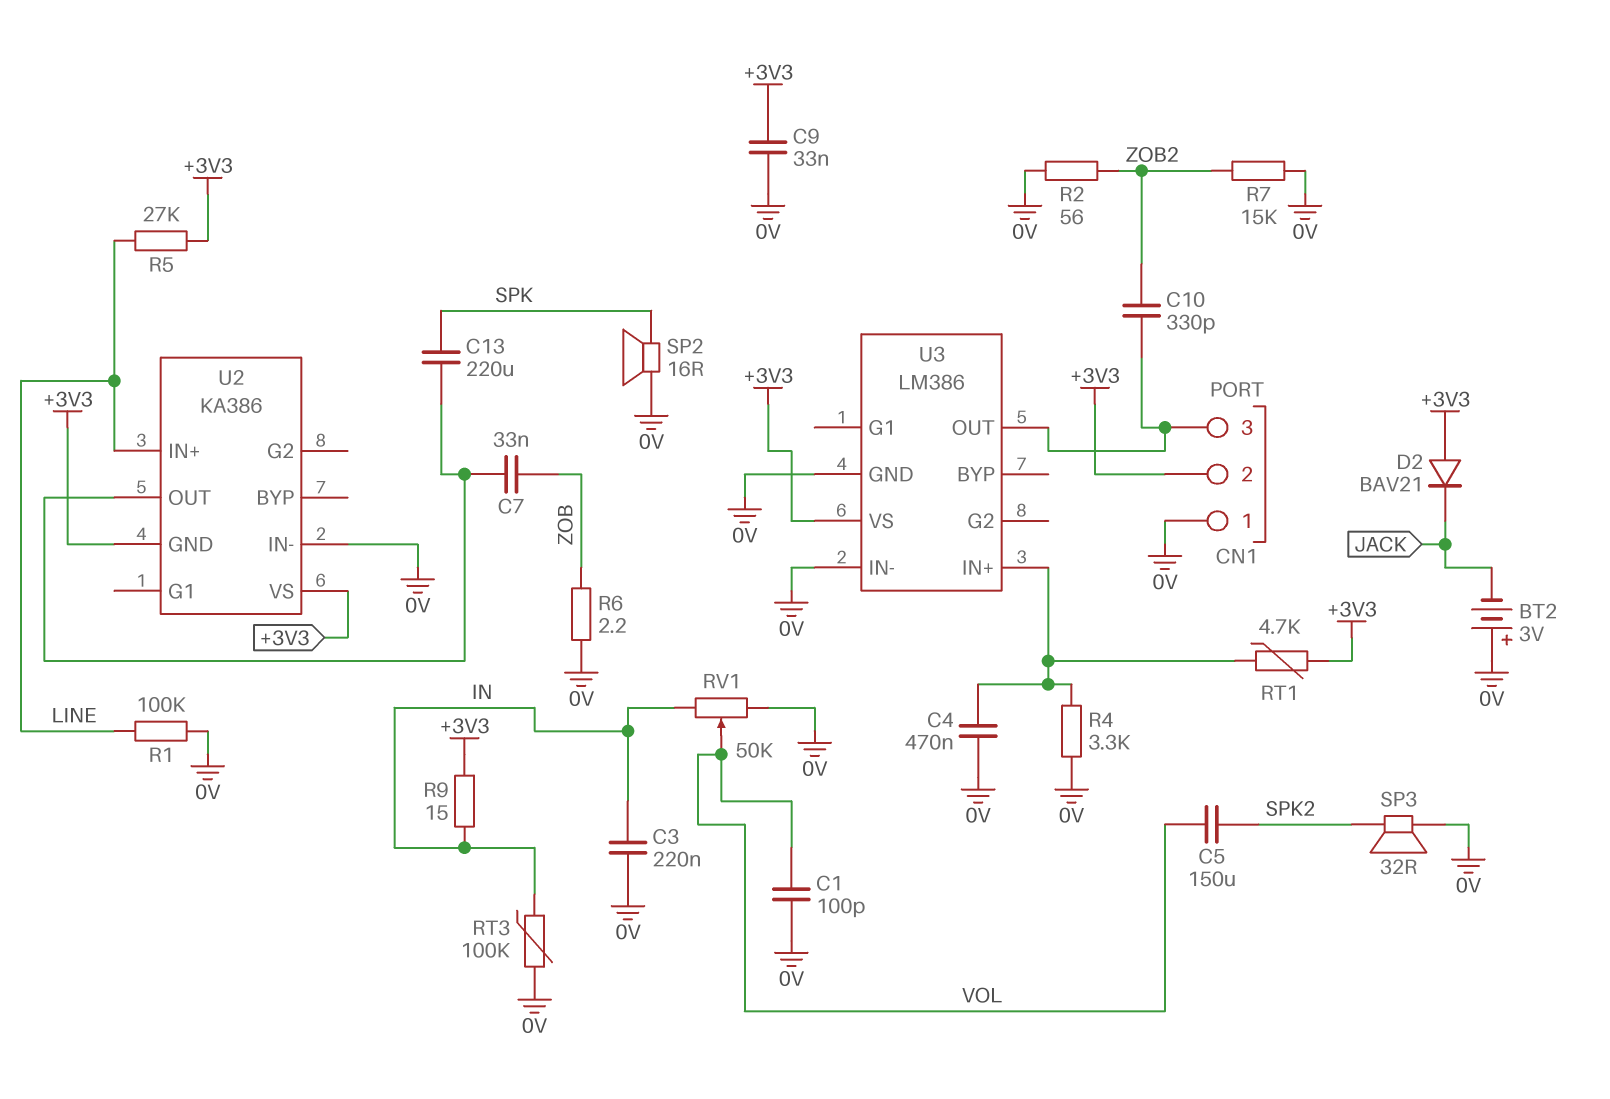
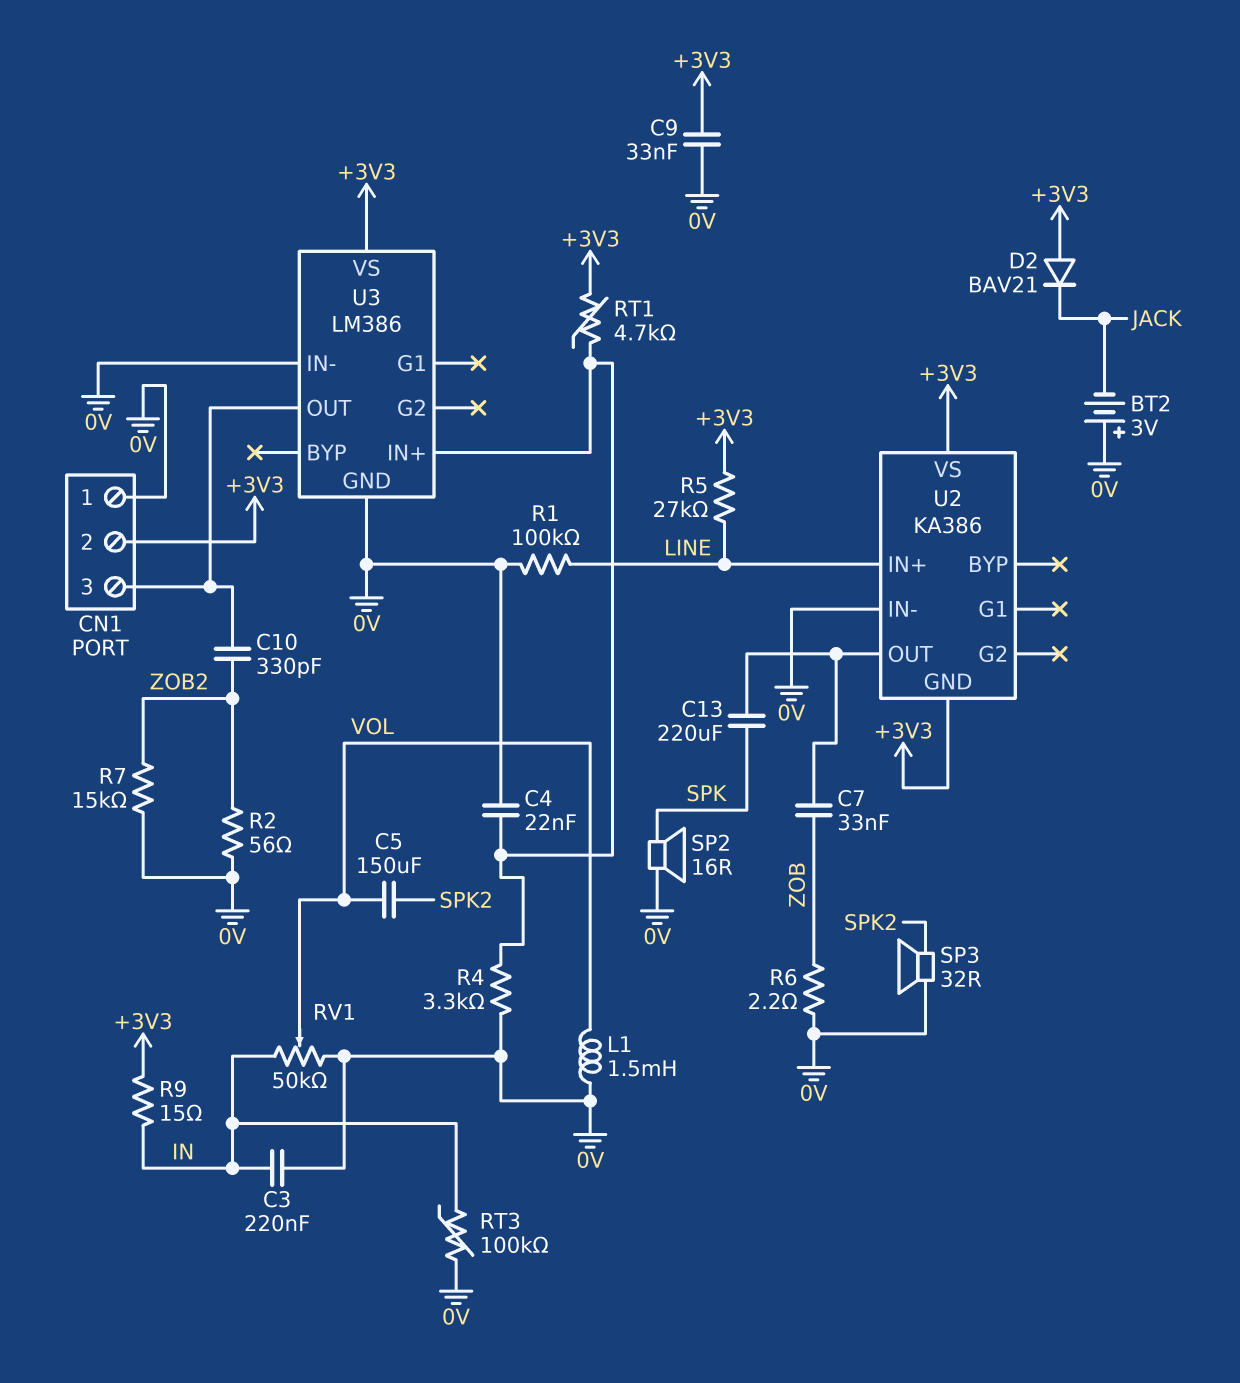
C1: 100pF (0V, VOL) -> none
C4: 470nF (0V, U3/IN+) -> 22nF (0V, U3/IN+)
L1: none -> 1.5mH (0V, VOL)

